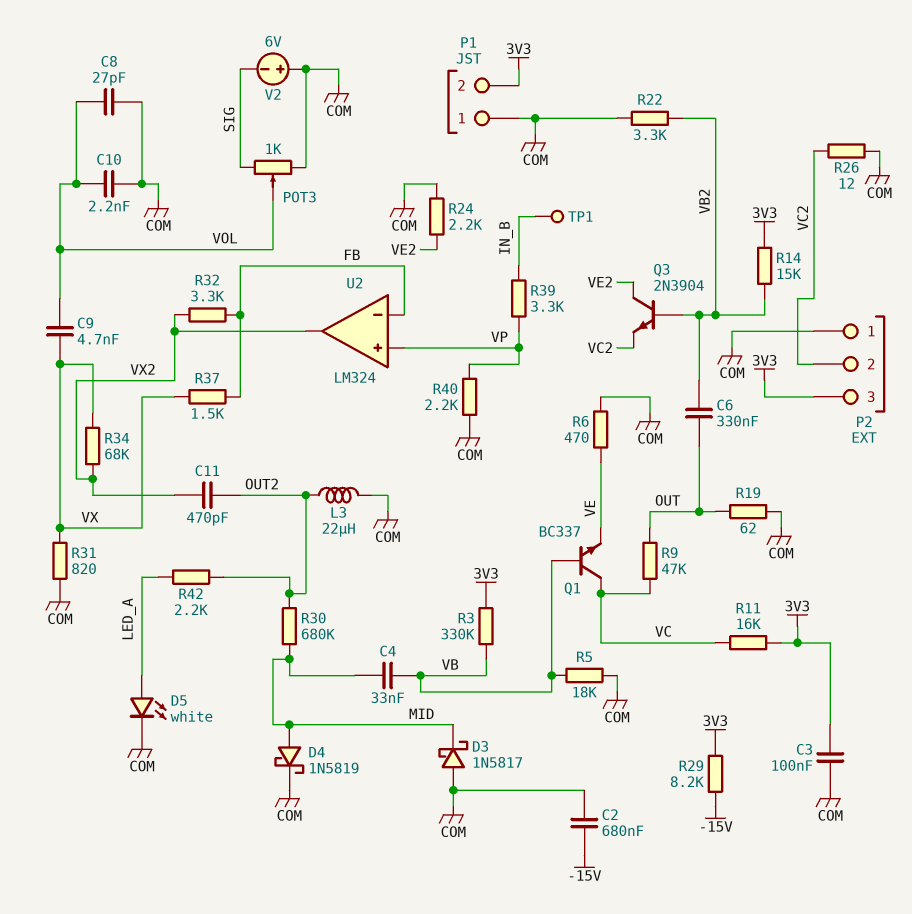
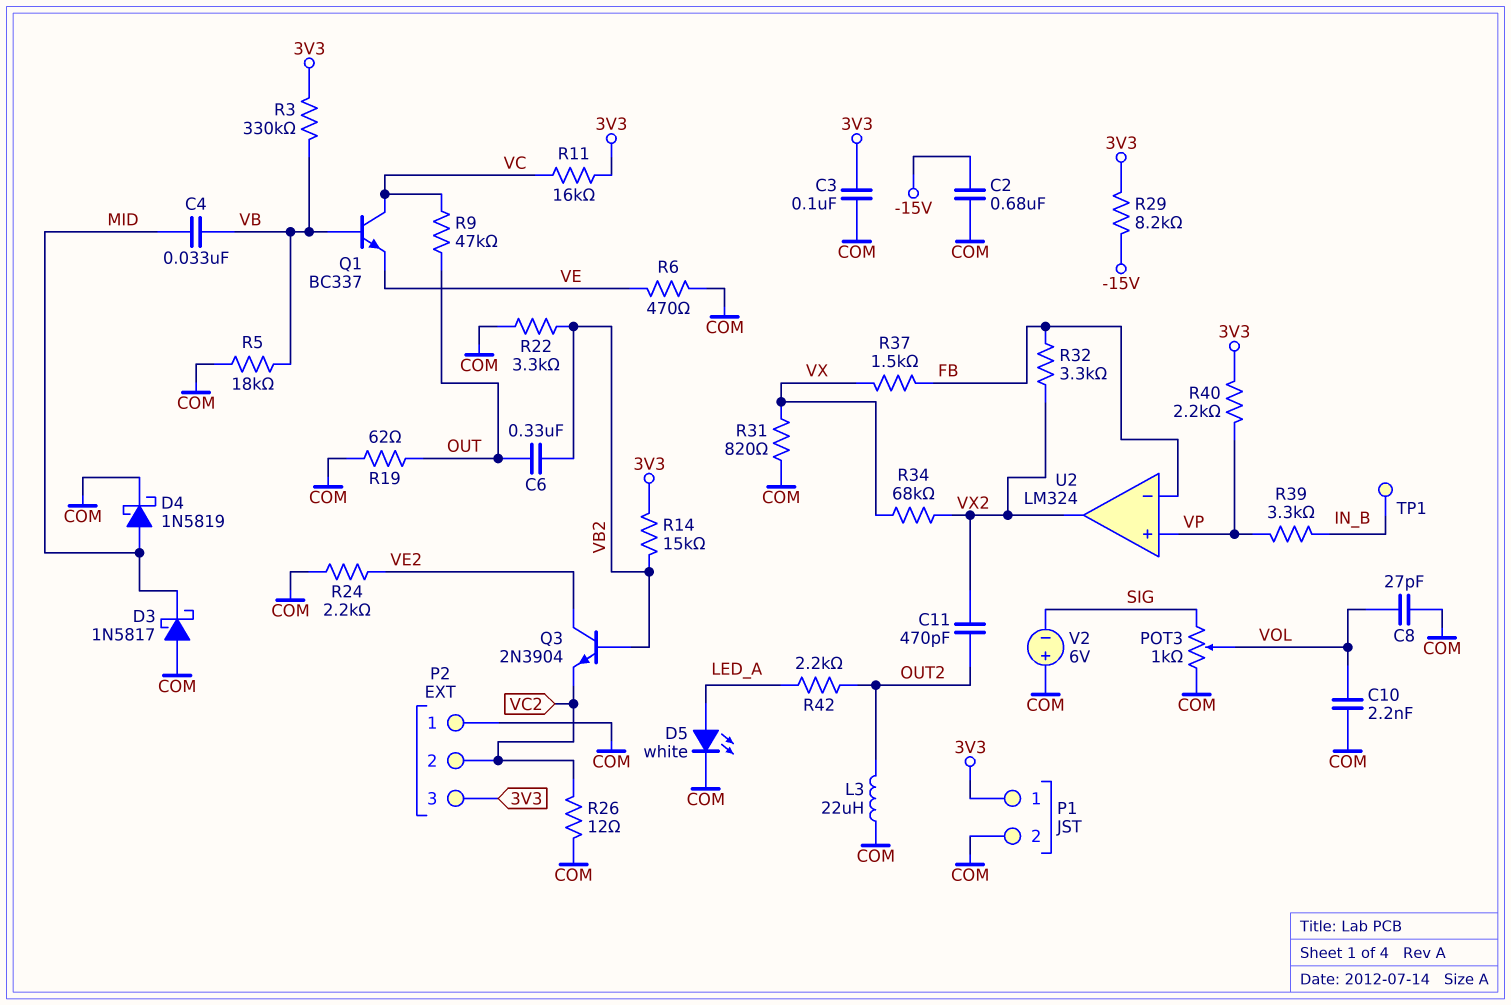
C9: 4.7nF (VOL, VX) -> none
P1 pin 1: COM -> 3V3
P1 pin 2: 3V3 -> COM
R30: 680k (MID, OUT2) -> none
R40: 2.2k (COM, VP) -> 2.2k (3V3, VP)

